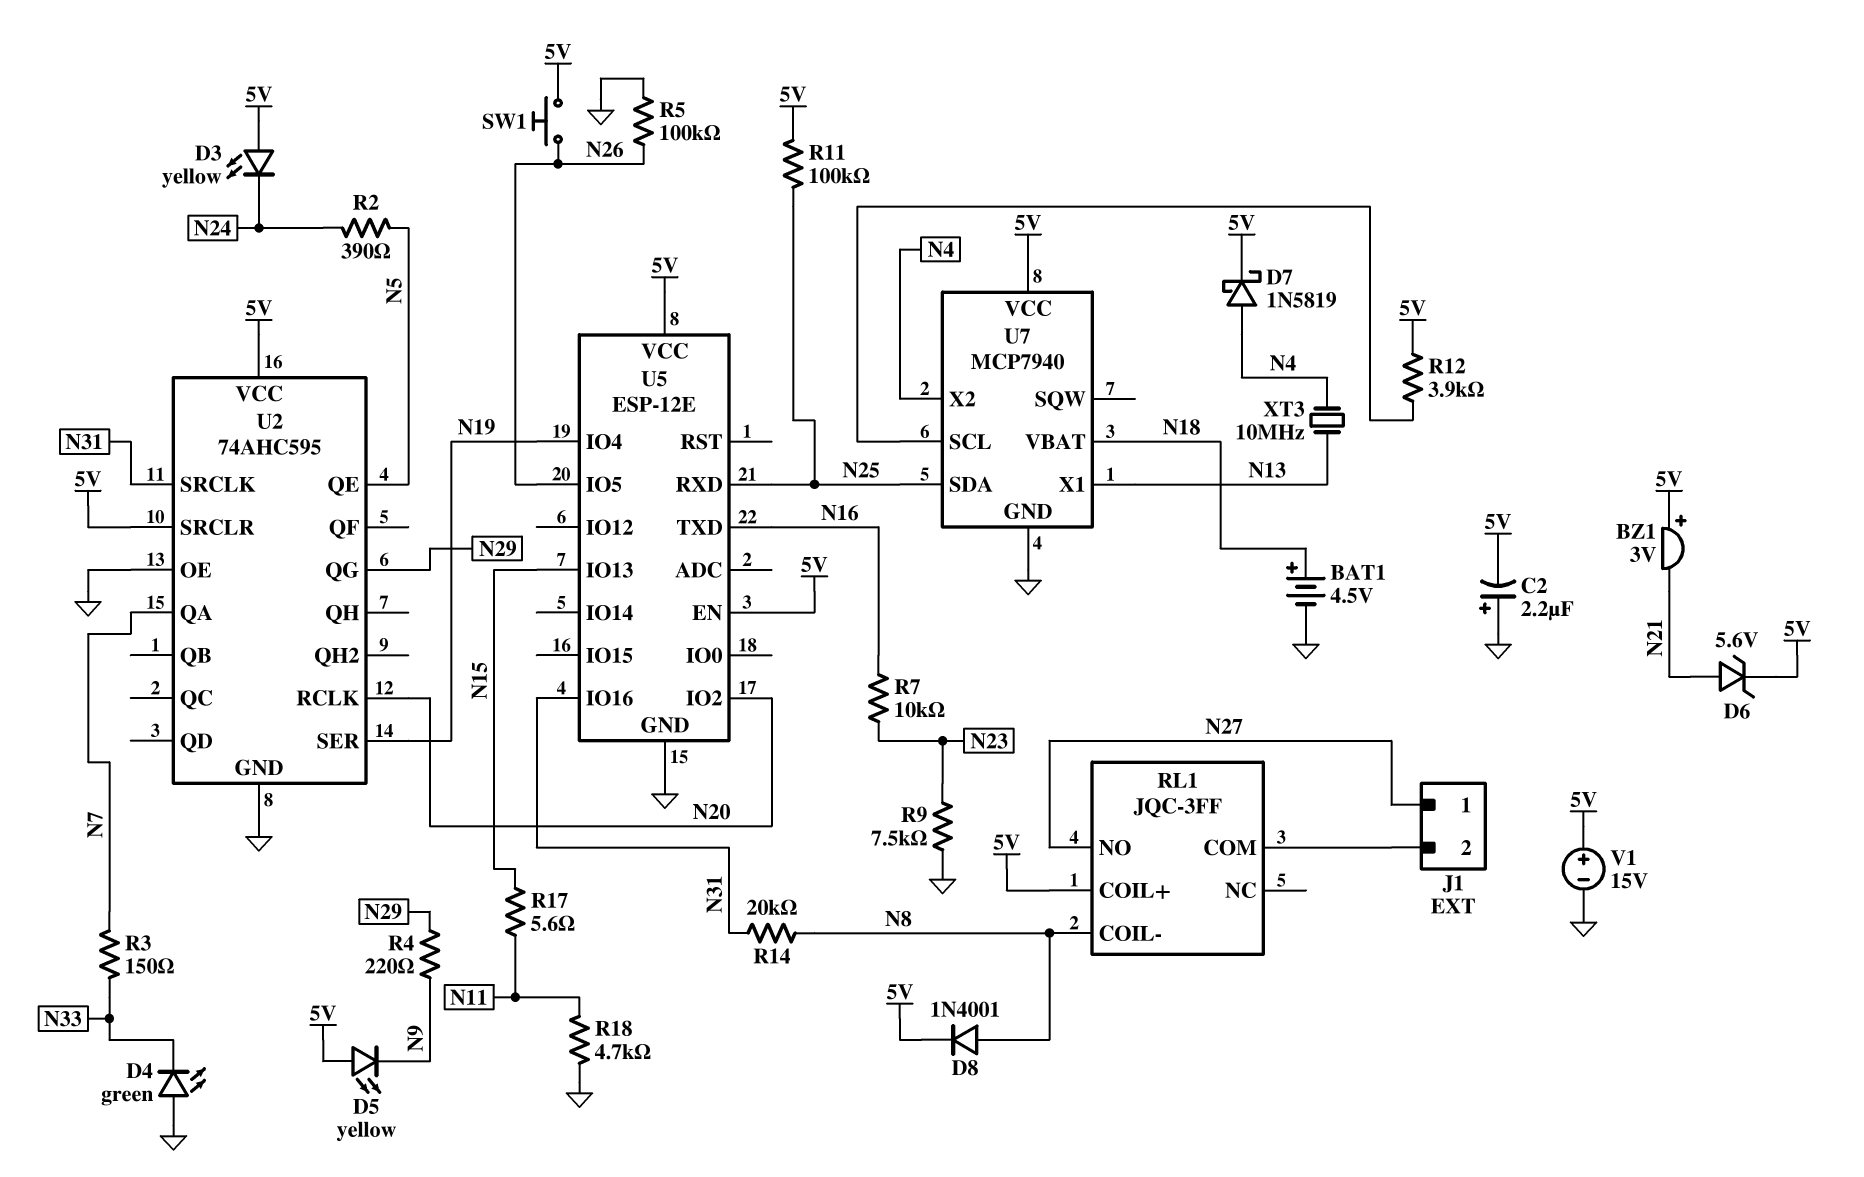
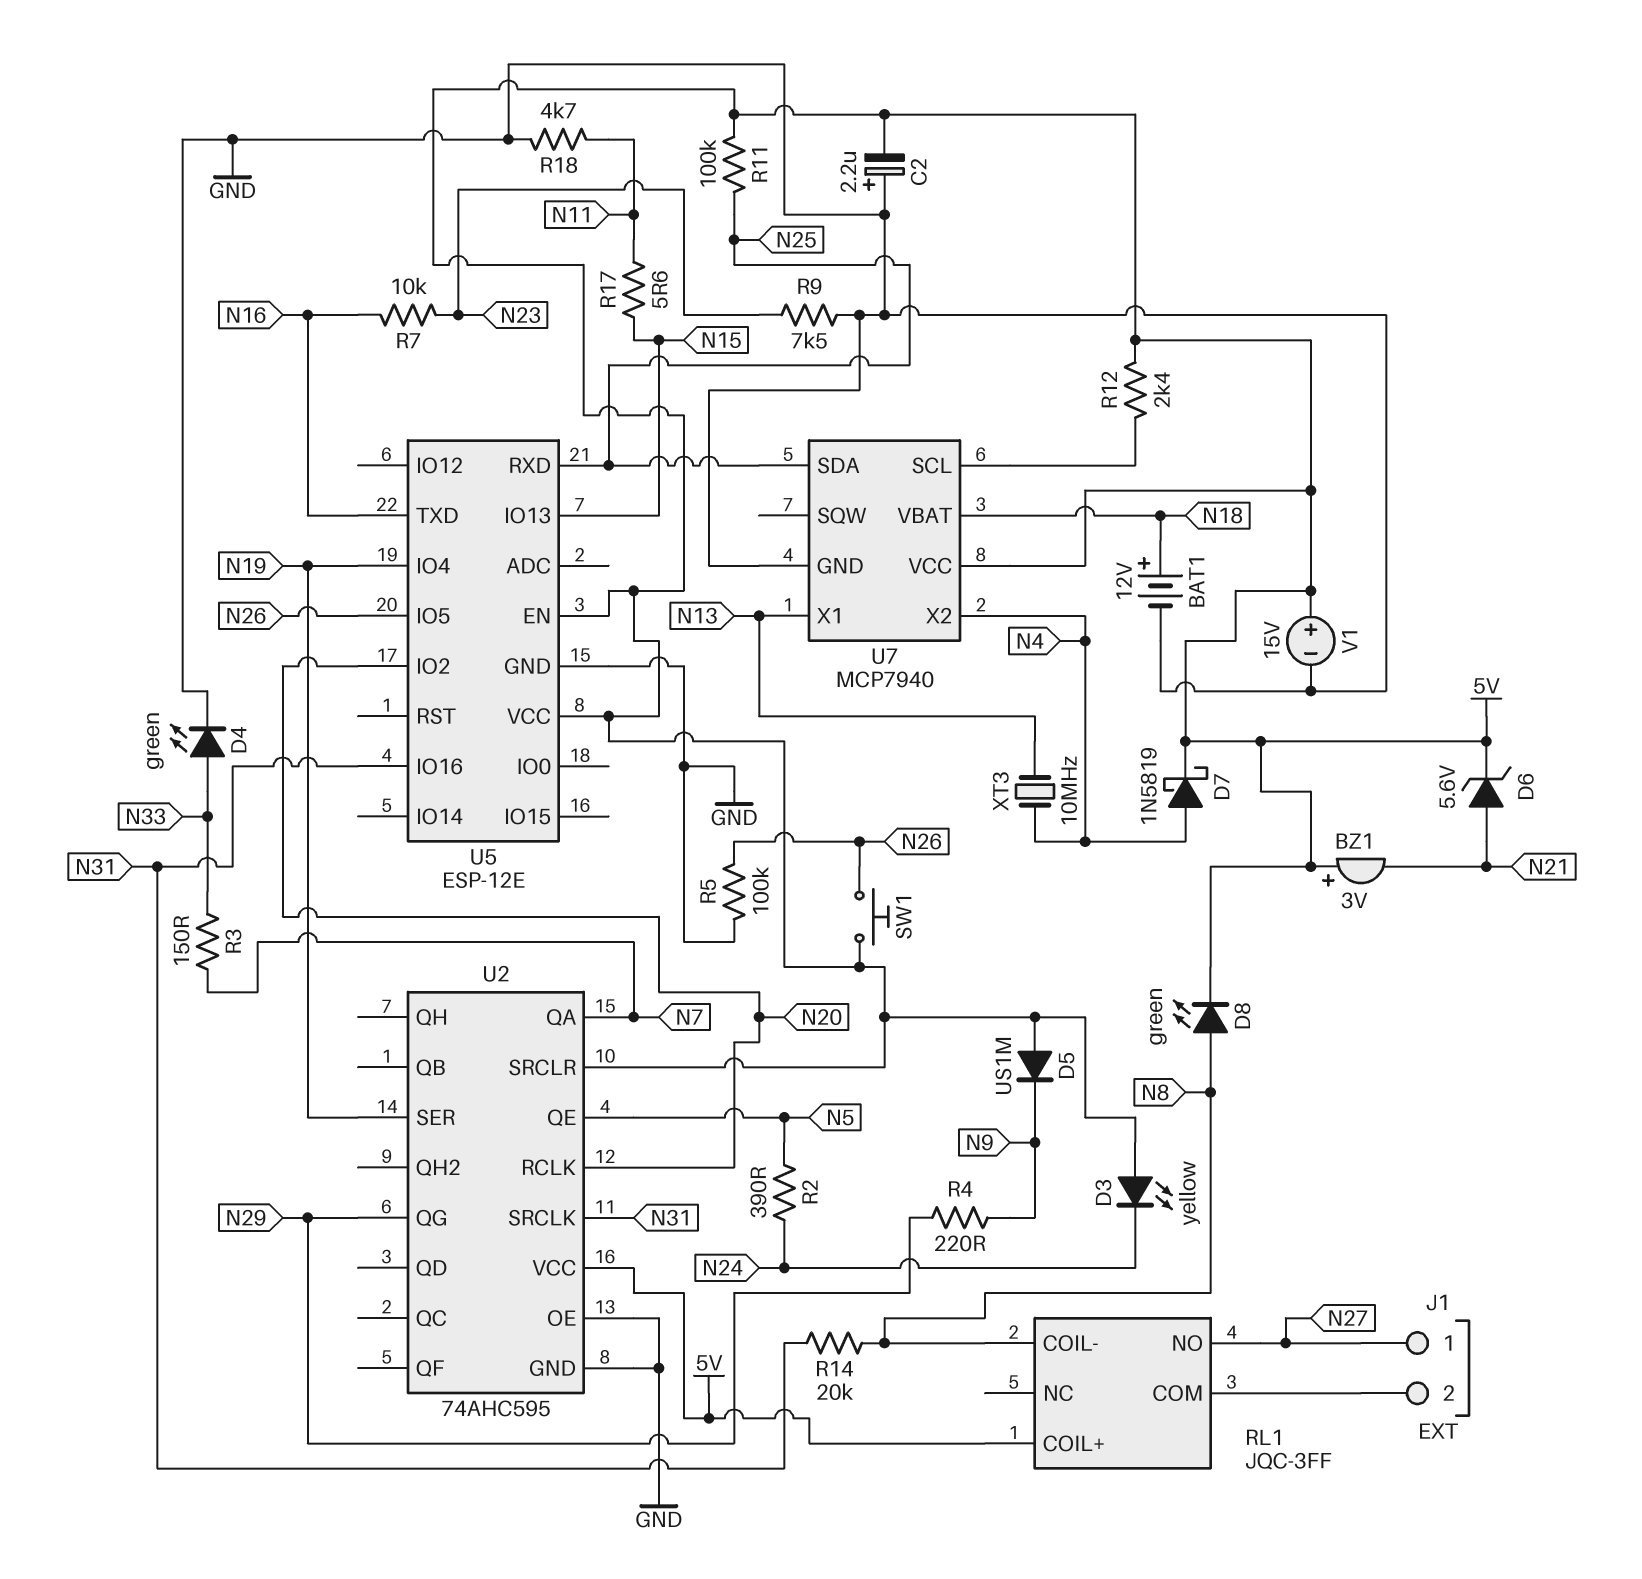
BAT1: 4.5V (plus N18, minus GND) -> 12V (plus N18, minus GND)
D4: LED green (A GND, K N33) -> LED green (A N33, K GND)
D5: LED yellow (A 5V, K N9) -> diode US1M (A 5V, K N9)
D8: diode 1N4001 (A N8, K 5V) -> LED green (A N8, K 5V)
R12: 3.9k (5V, U7/SCL) -> 2.4k (5V, U7/SCL)

